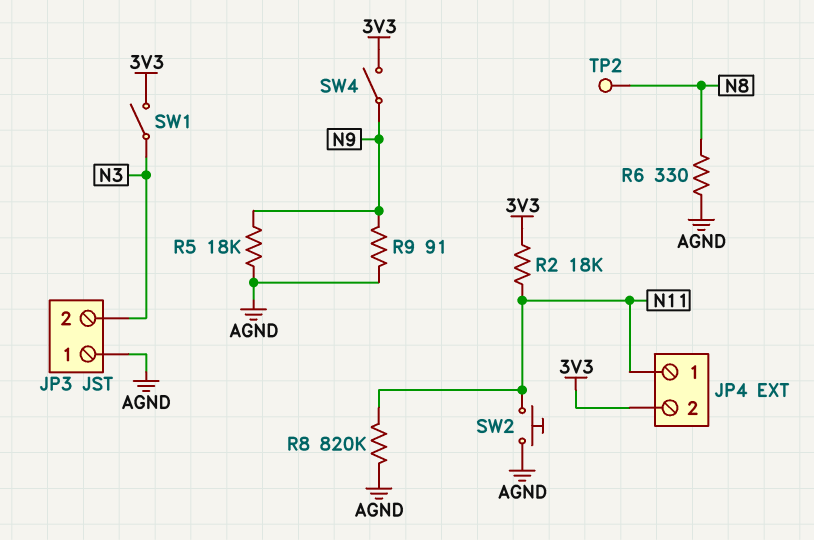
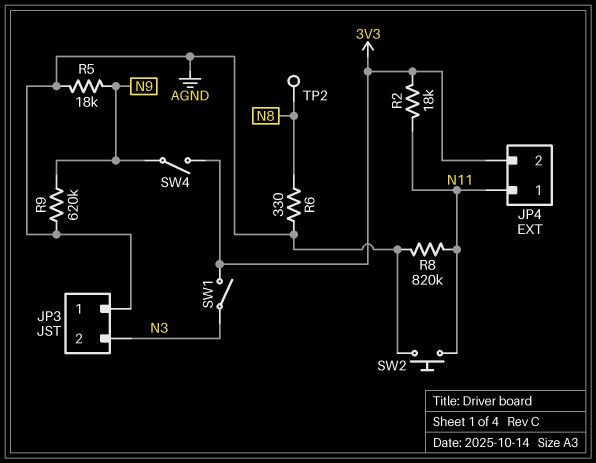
R9: 91 (AGND, N9) -> 620k (AGND, N9)

